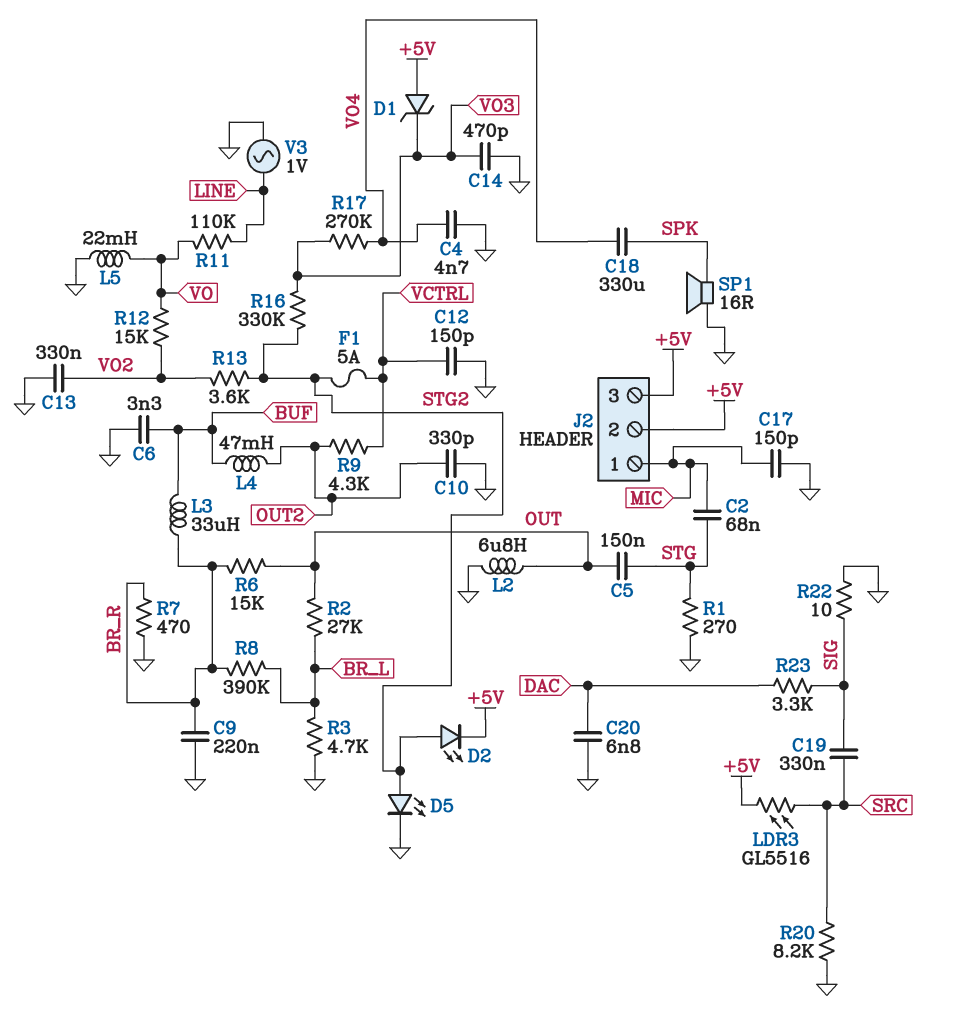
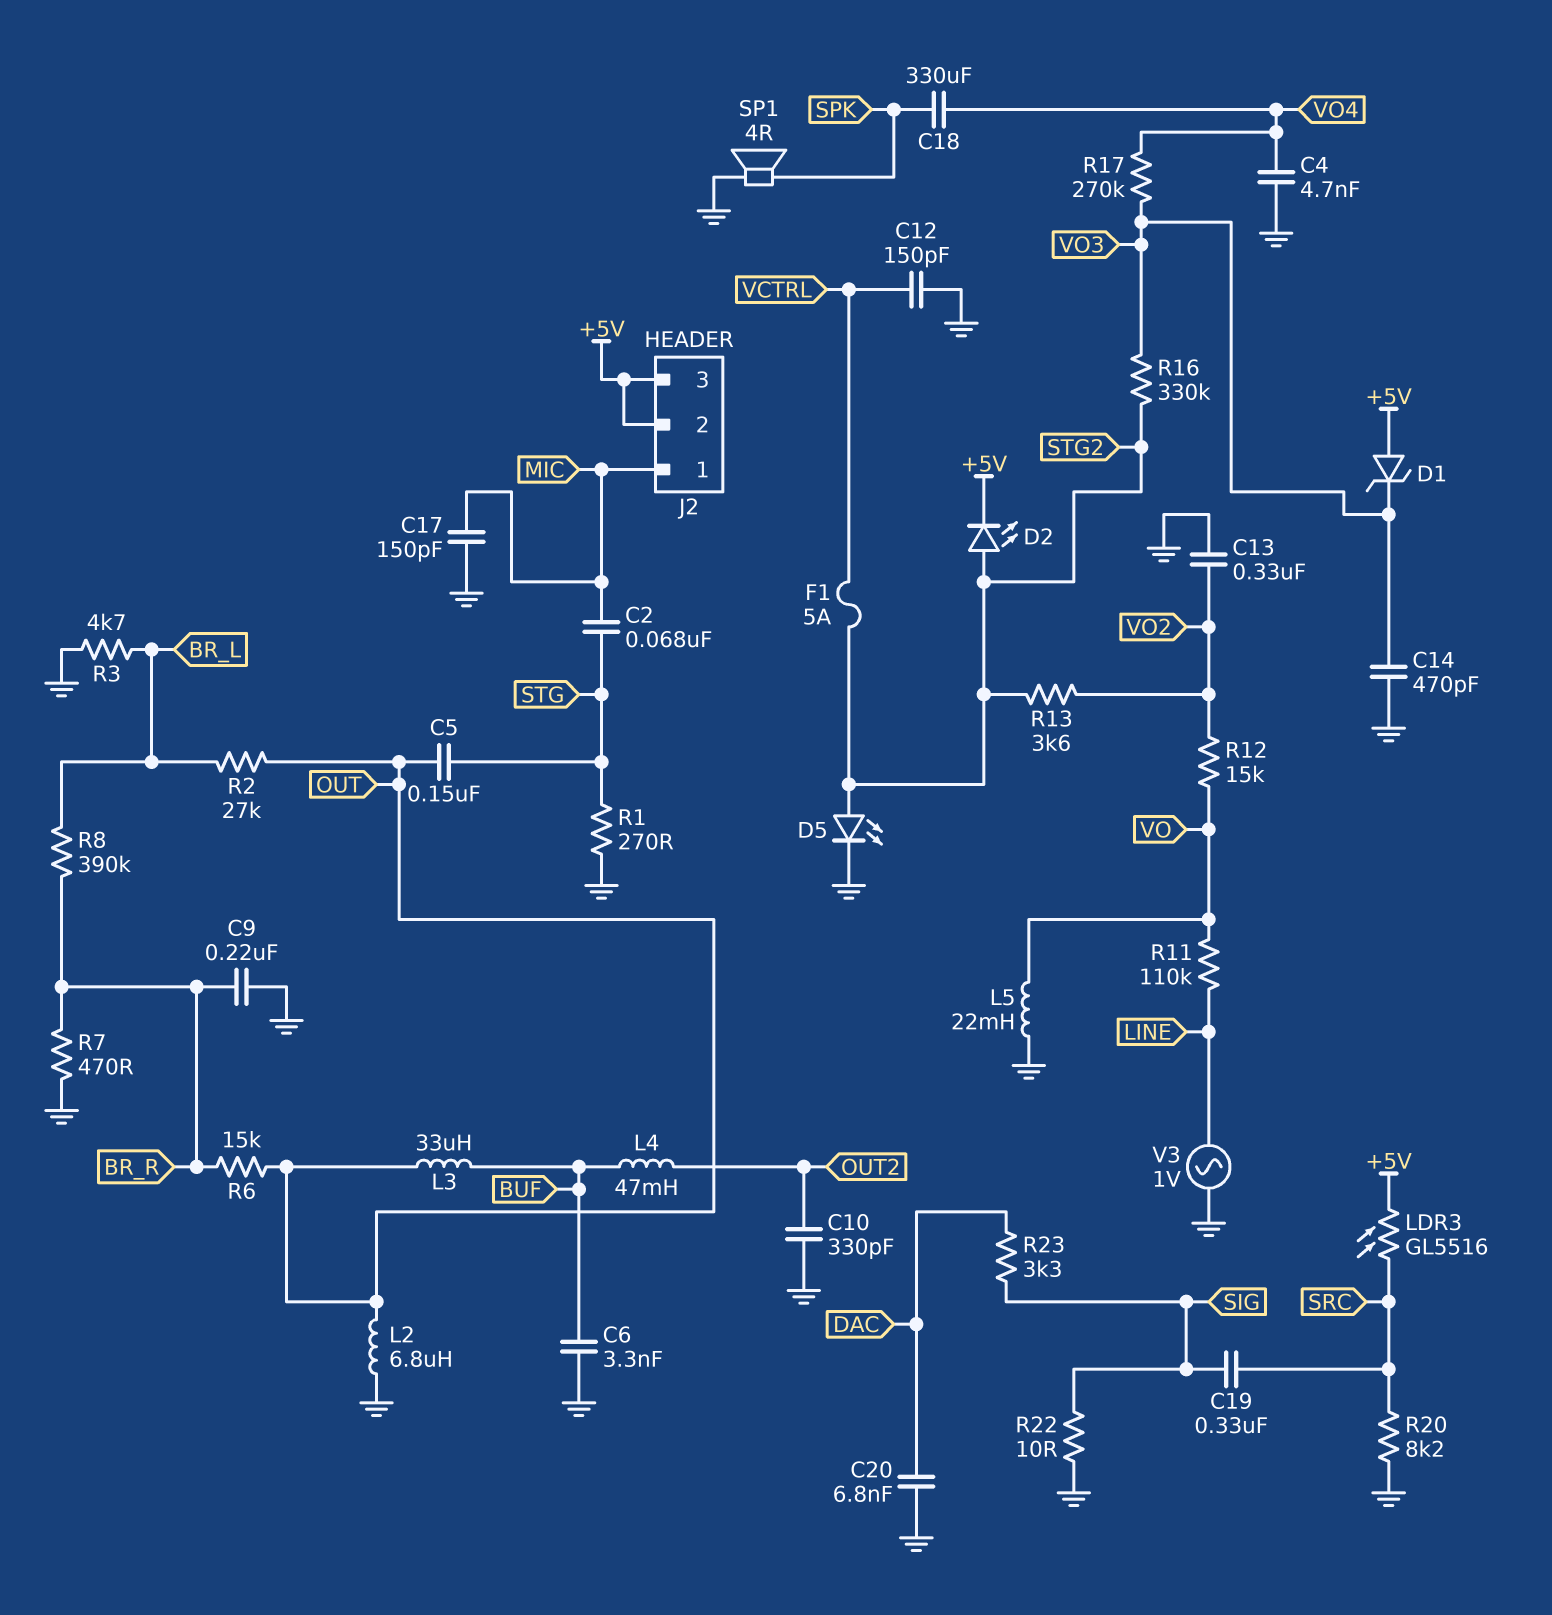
L3: 33uH (BR_R, BUF) -> 33uH (BUF, OUT)
R9: 4.3k (OUT2, VCTRL) -> none
SP1: speaker 16R (GND, SPK) -> speaker 4R (GND, SPK)

